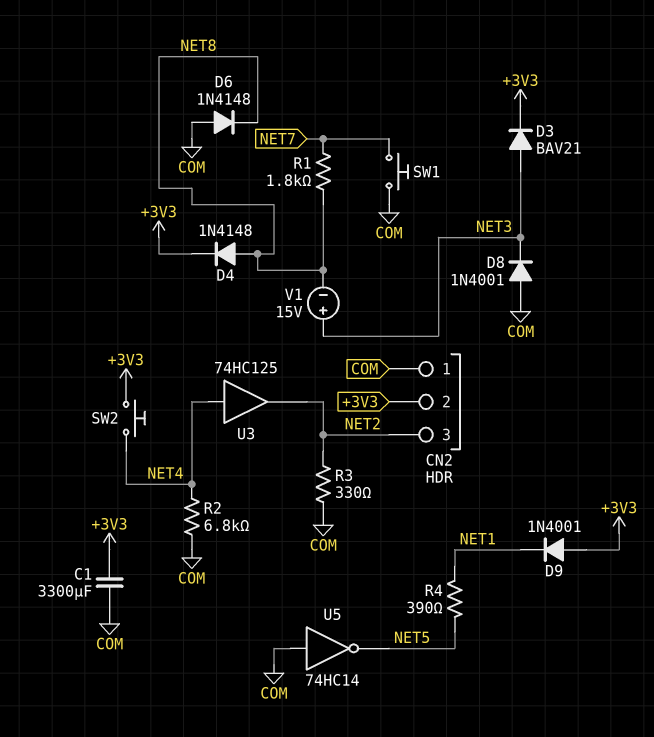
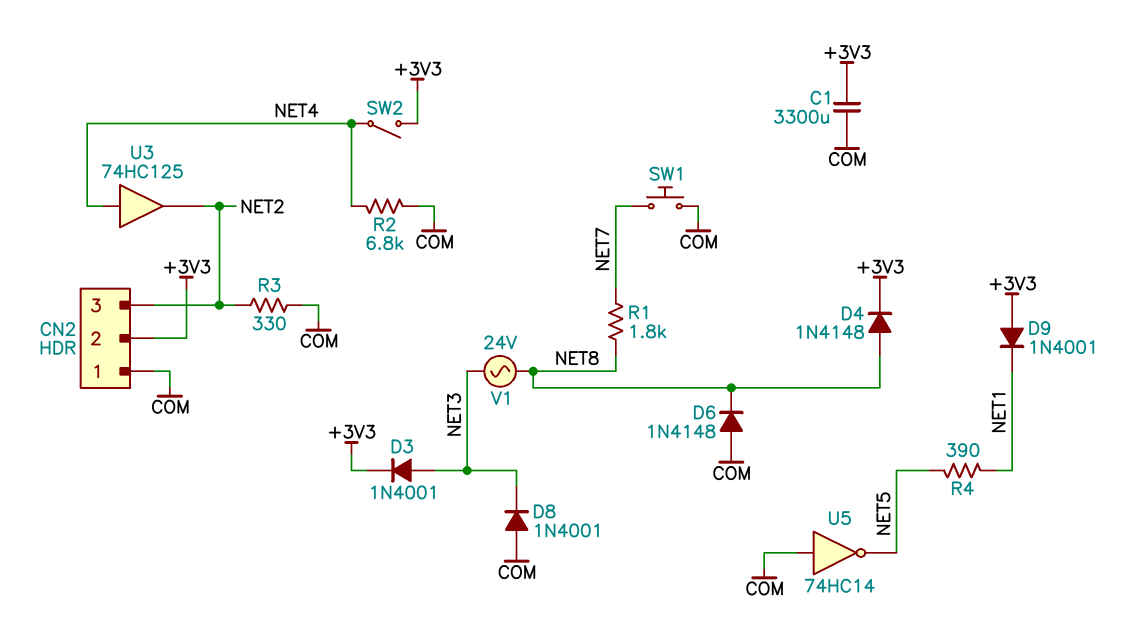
D3: diode BAV21 (A NET3, K +3V3) -> diode 1N4001 (A NET3, K +3V3)
SW2: button (+3V3, NET4) -> switch (+3V3, NET4)
V1: 15V (plus NET3, minus NET8) -> AC 24V (NET3, NET8)

